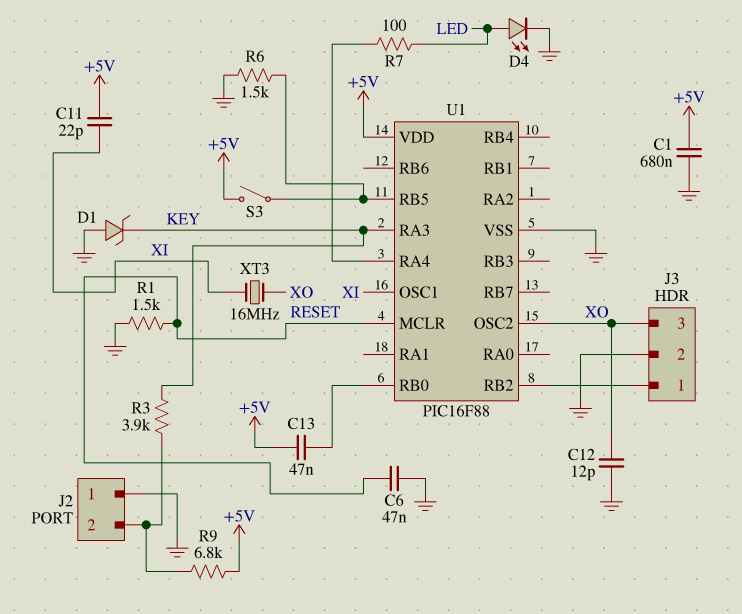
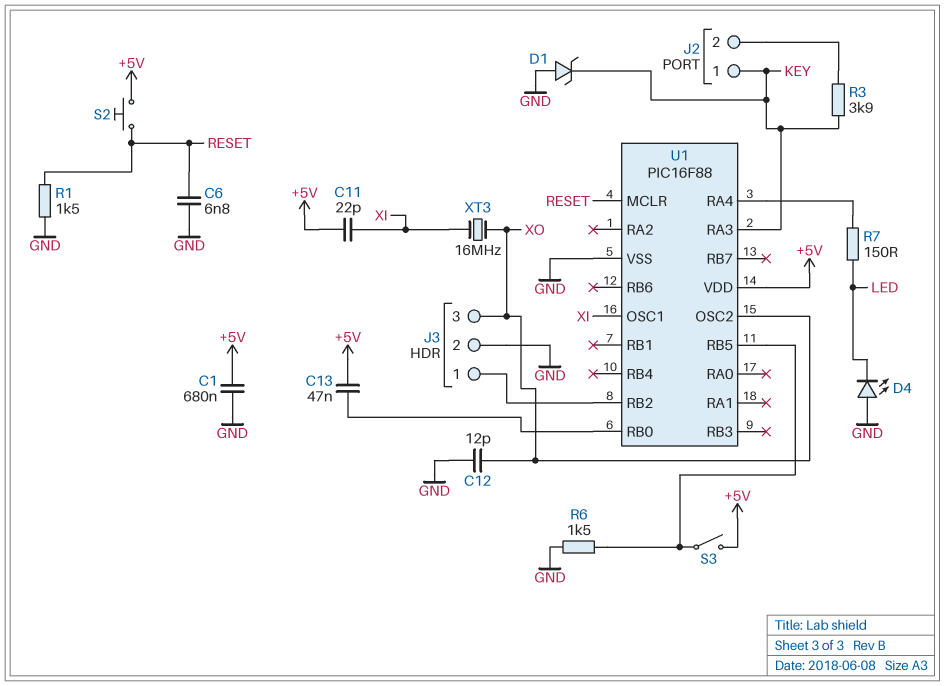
C6: 47nF (GND, RESET) -> 6.8nF (GND, RESET)
D4: LED (A LED, K GND) -> LED (A GND, K LED)
J2 pin 1: GND -> KEY
R7: 100 (LED, U1/RA4) -> 150 (LED, U1/RA4)
R9: 6.8k (+5V, J2/2) -> none
S2: none -> button (+5V, RESET)

